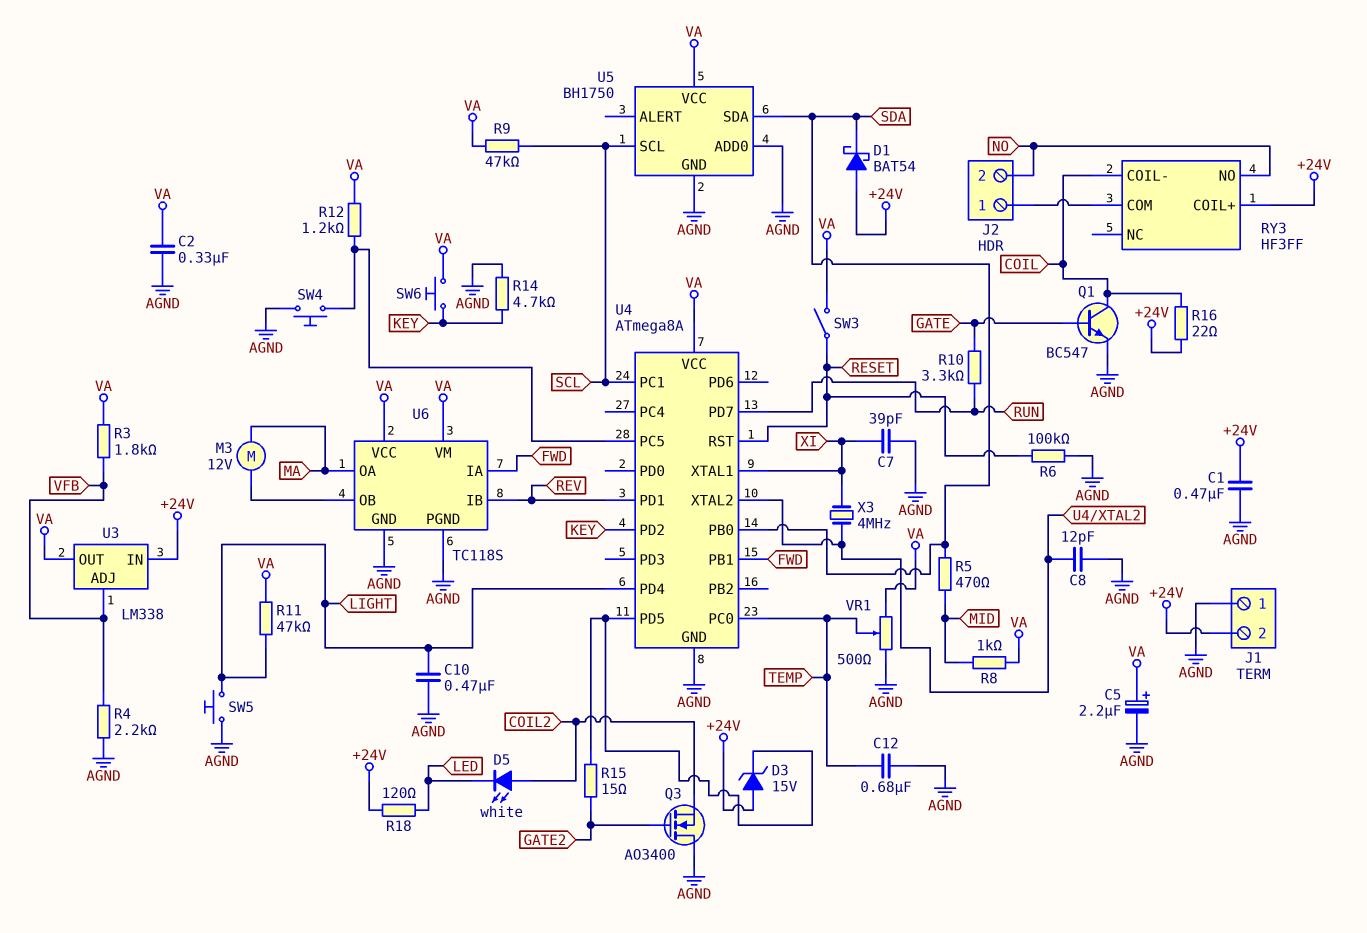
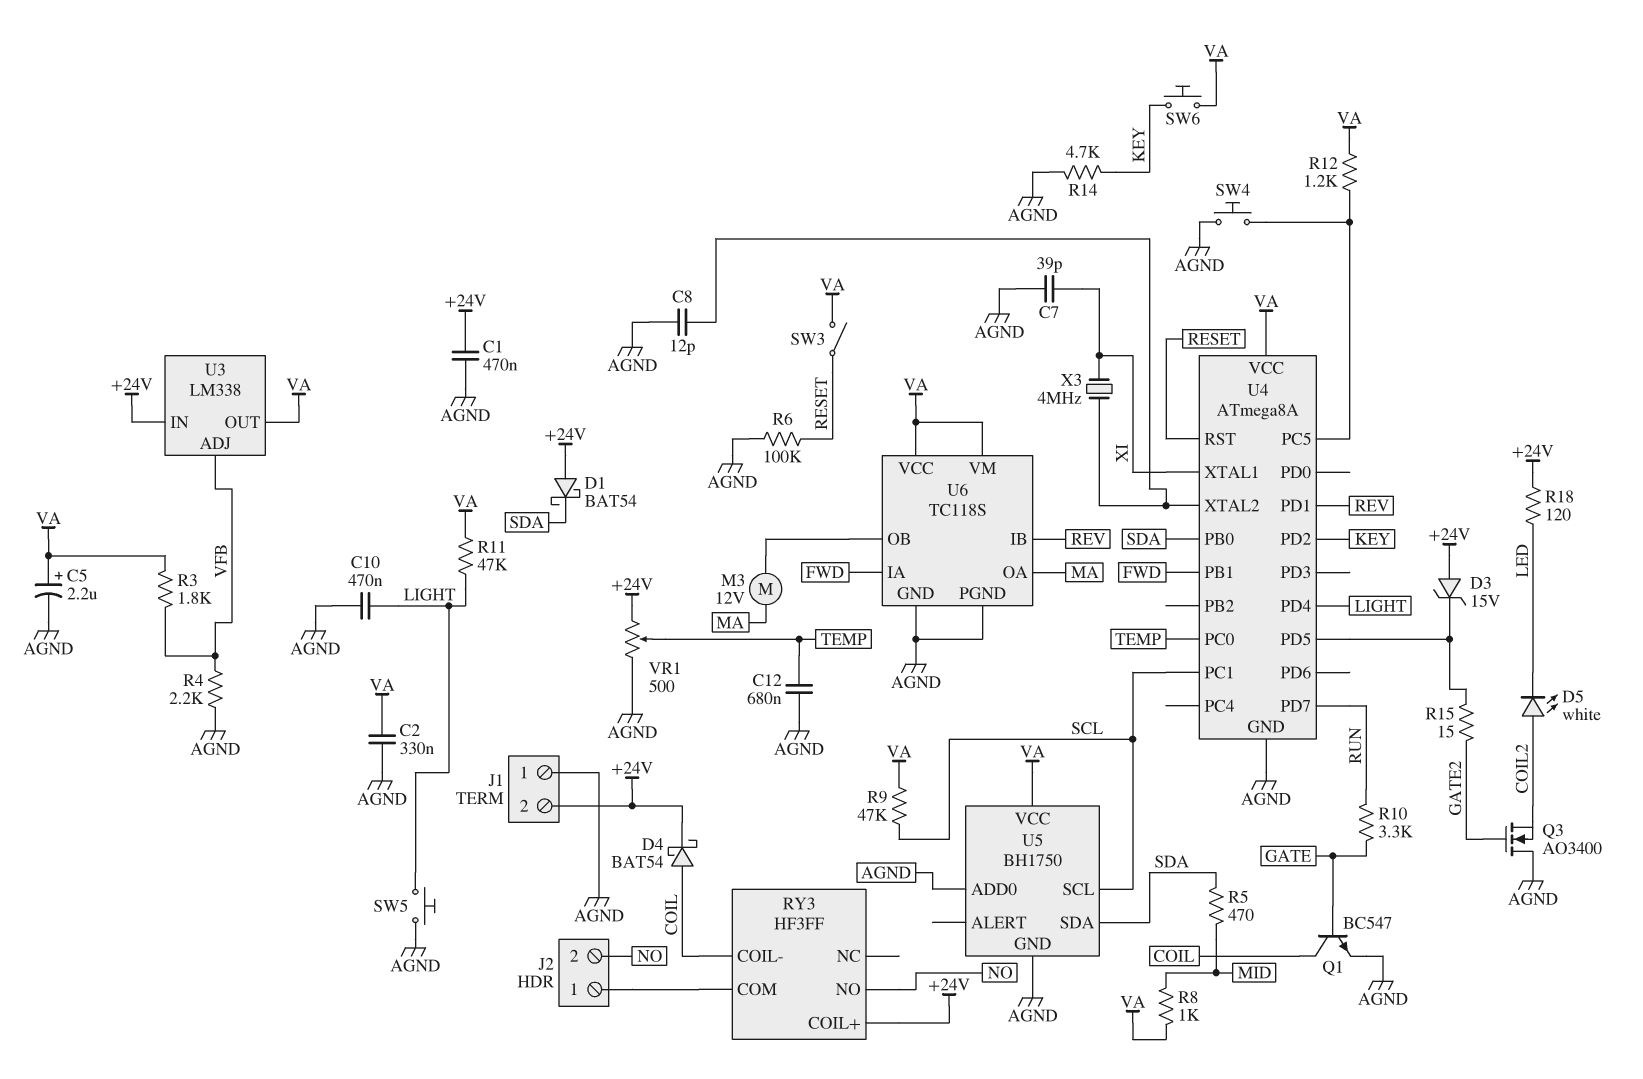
D4: none -> schottky BAT54 (A COIL, K +24V)
R16: 22 (+24V, COIL) -> none
VR1: 500 (AGND, VA, wiper TEMP) -> 500 (+24V, AGND, wiper TEMP)

